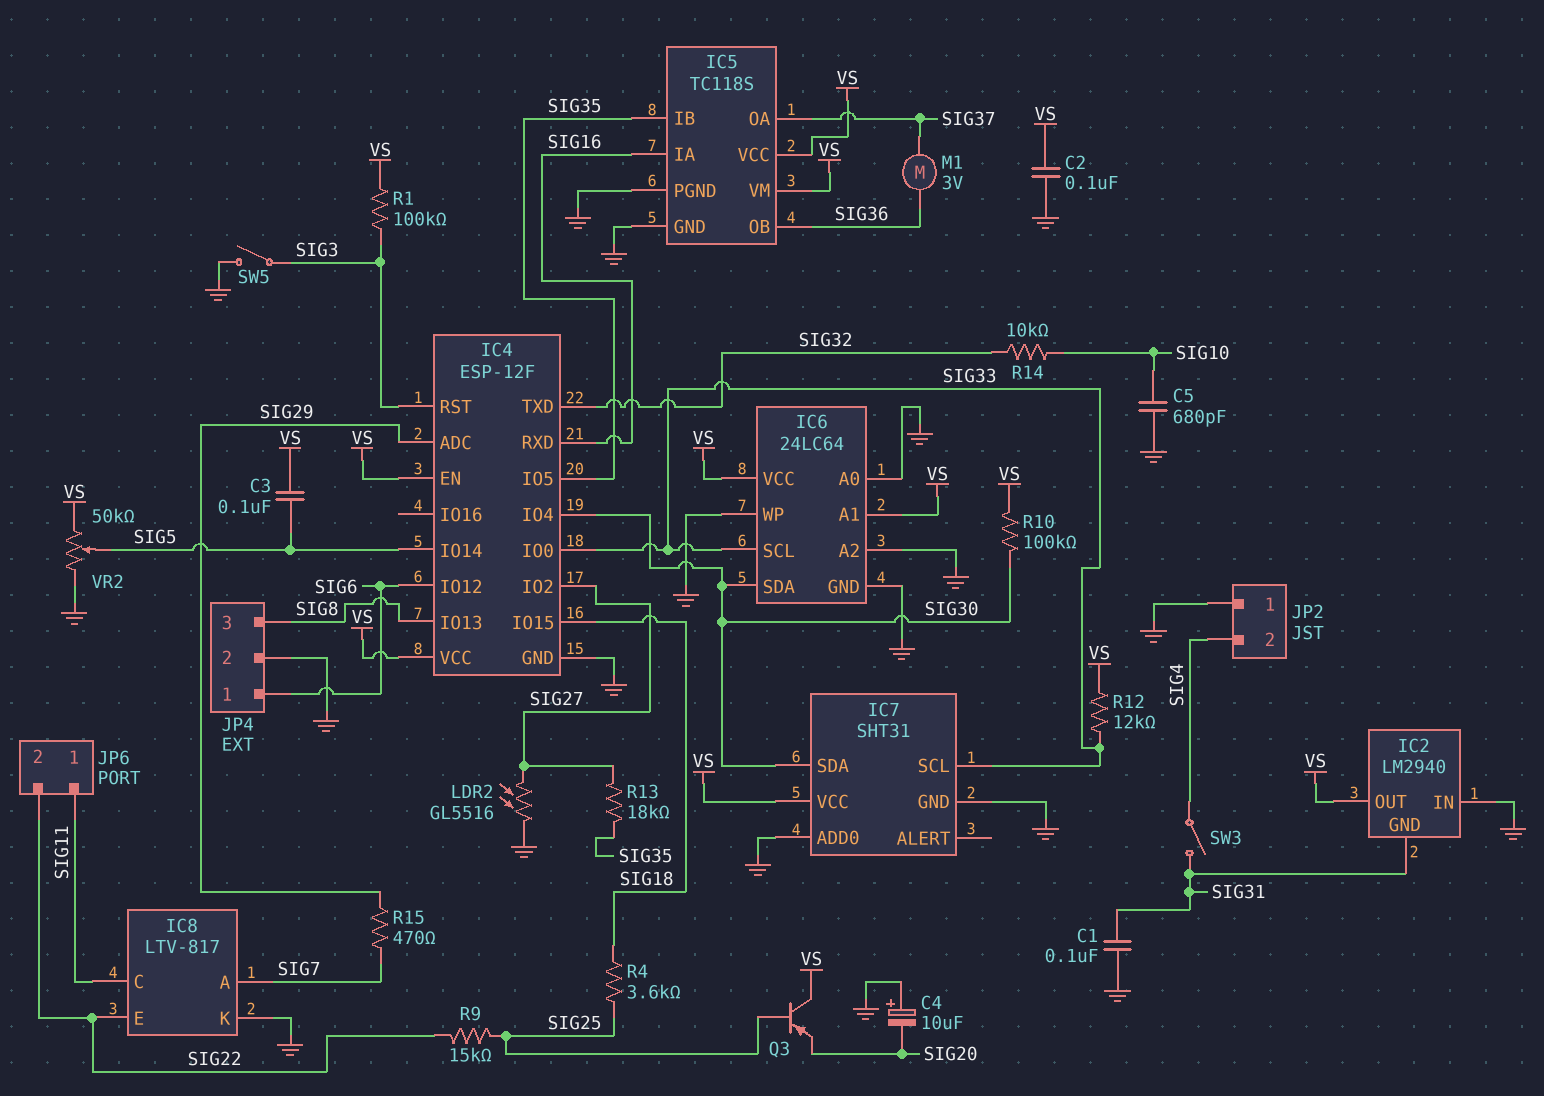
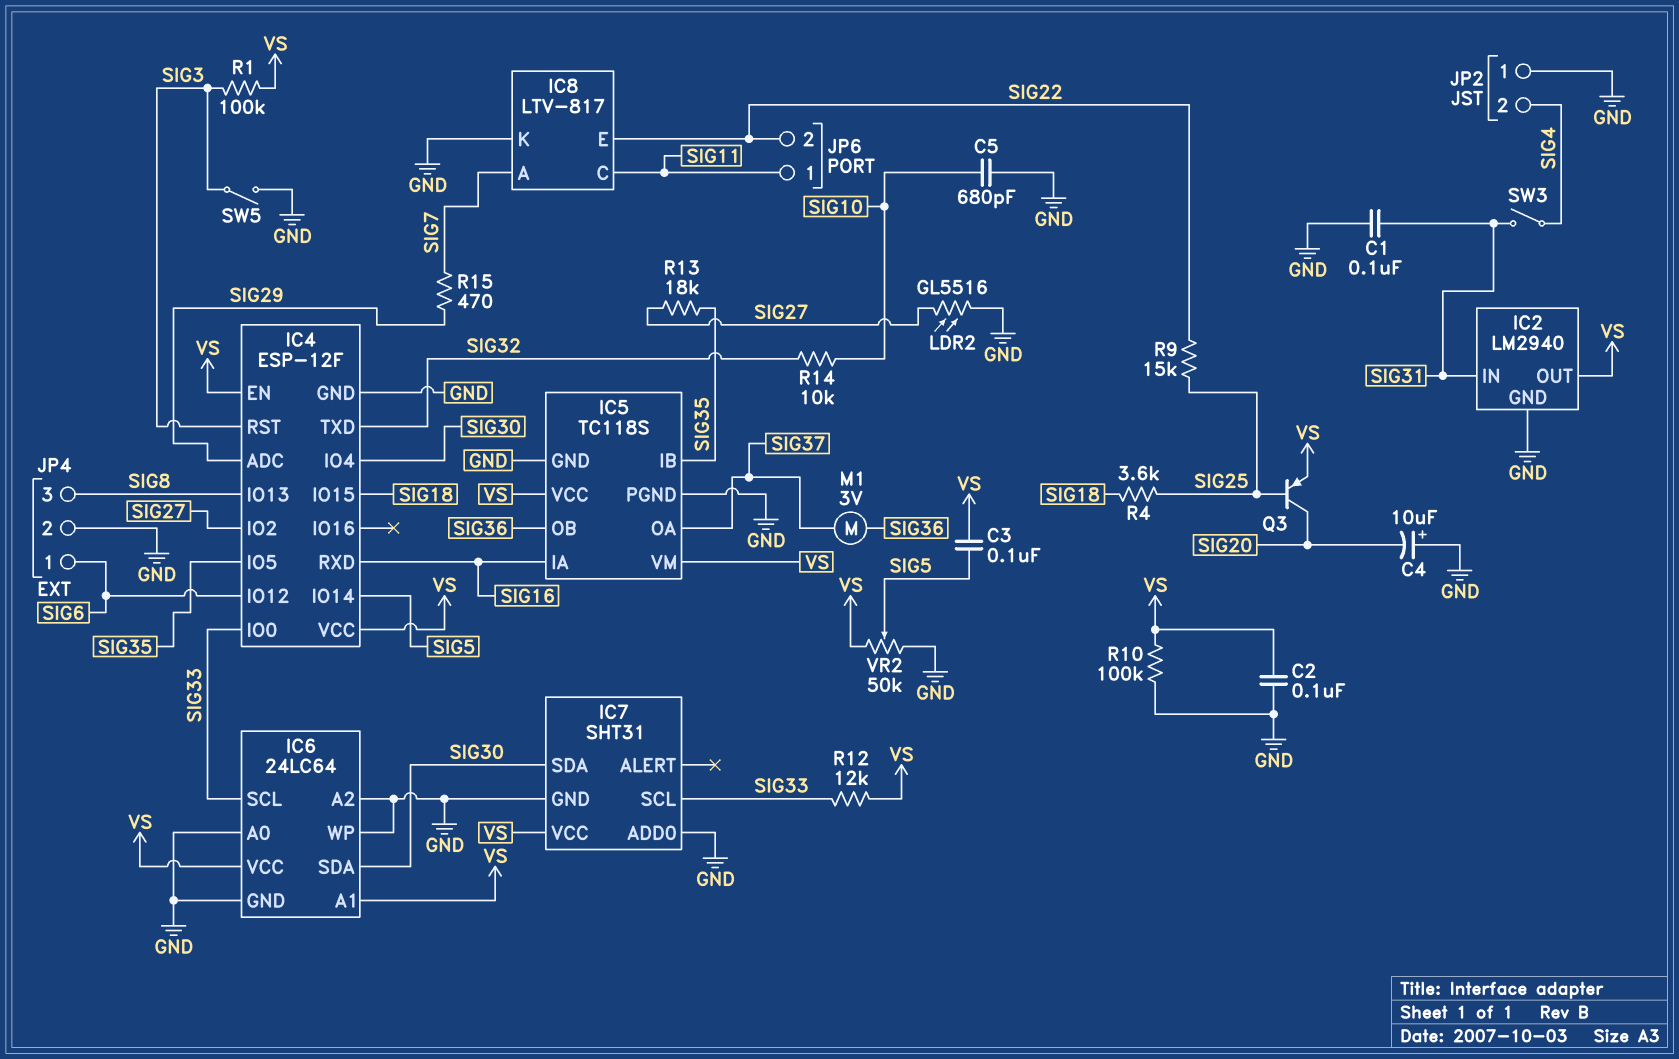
IC2 pin GND: SIG31 -> GND
IC2 pin IN: GND -> SIG31
Q3: PNP (B SIG25, C VS, E SIG20) -> PNP (B SIG25, C SIG20, E VS)
R10: 100k (SIG30, VS) -> 100k (GND, VS)

